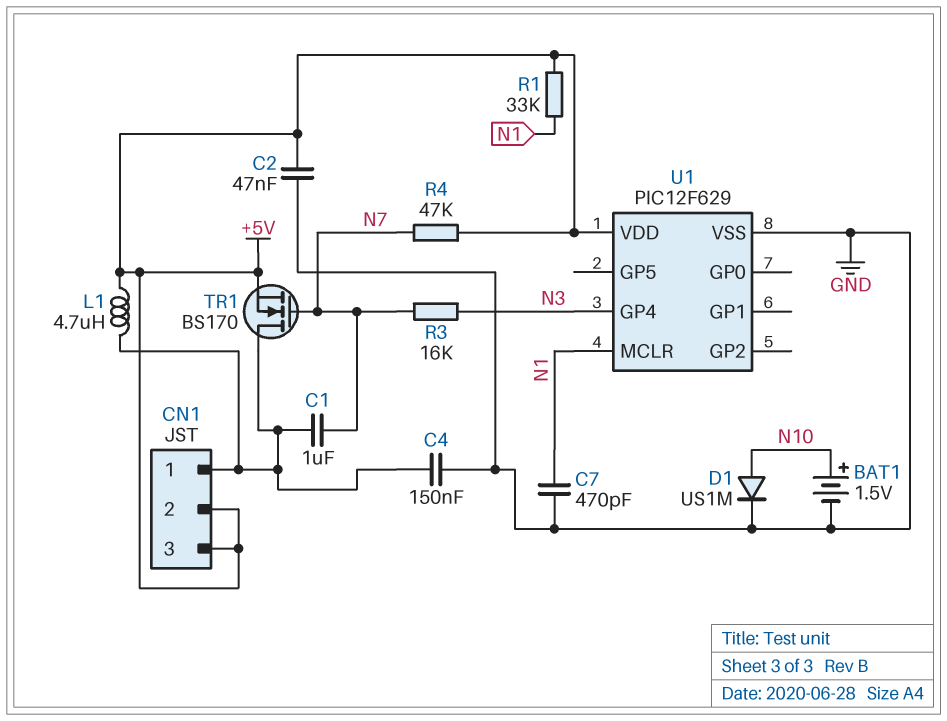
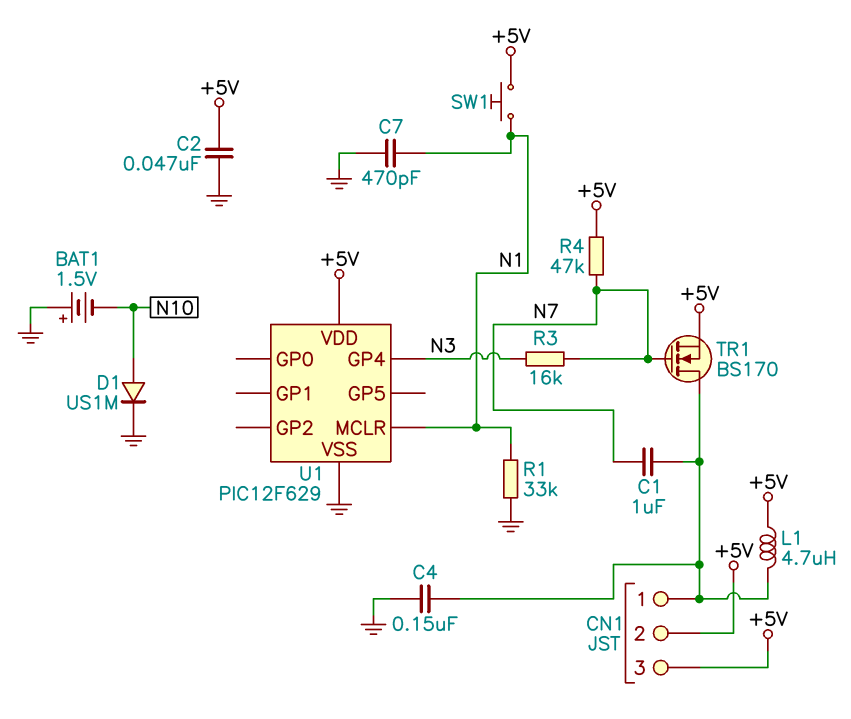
BAT1: 1.5V (plus N10, minus GND) -> 1.5V (plus GND, minus N10)
R1: 33k (+5V, N1) -> 33k (GND, N1)
SW1: none -> button (+5V, N1)

